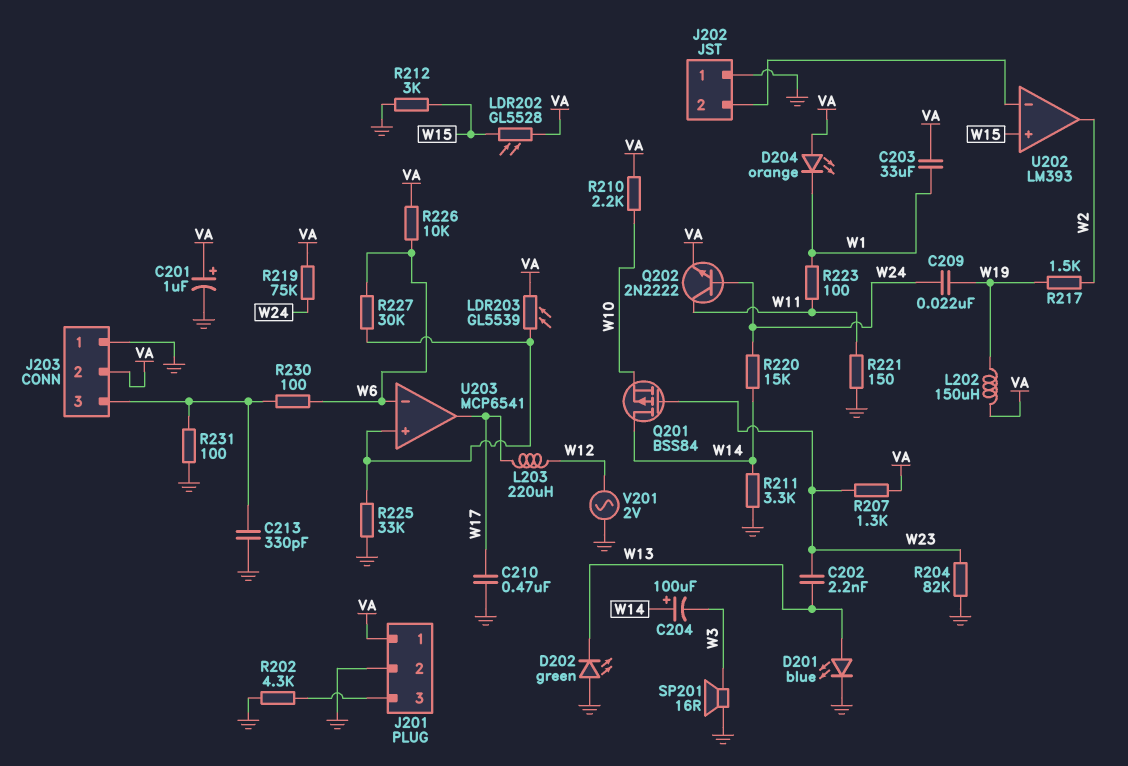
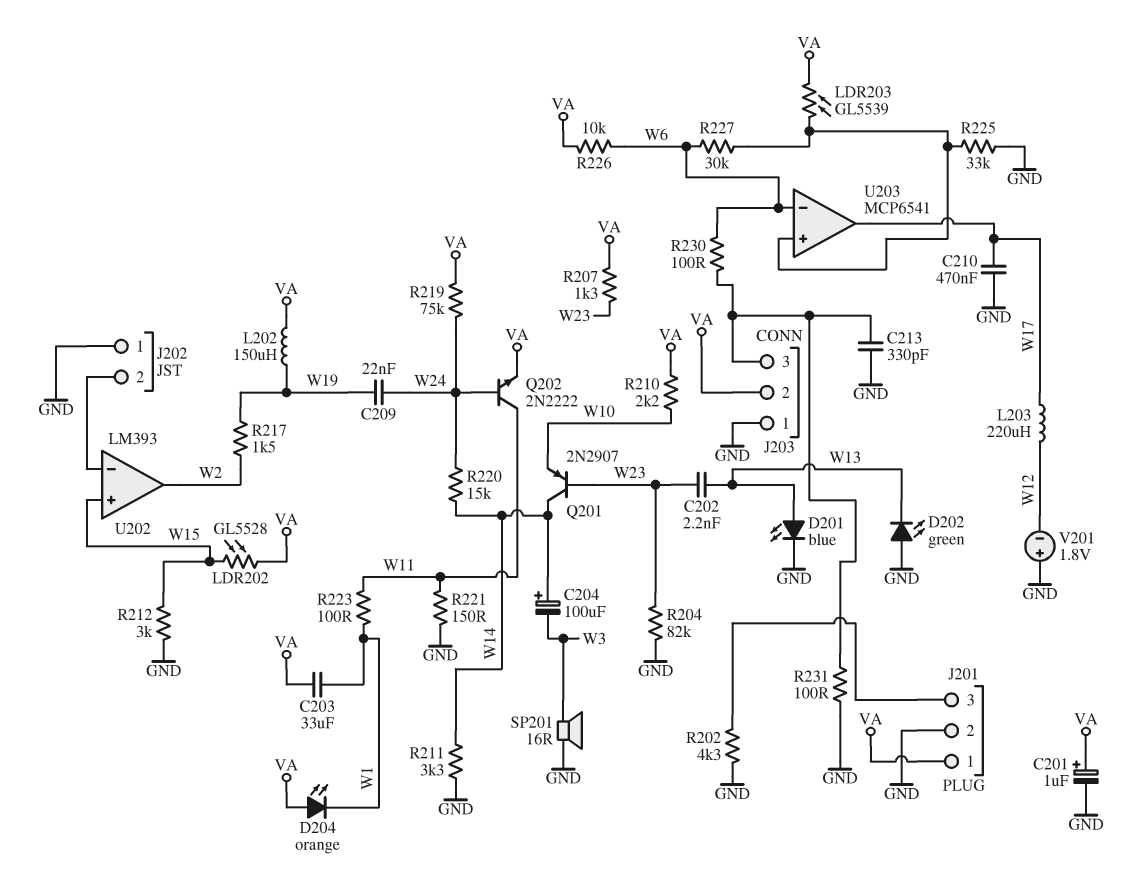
Q201: PMOS BSS84 (G W23, D W14, S W10) -> PNP 2N2907 (B W23, C W14, E W10)
V201: AC 2V (GND, W12) -> 1.8V (plus GND, minus W12)

